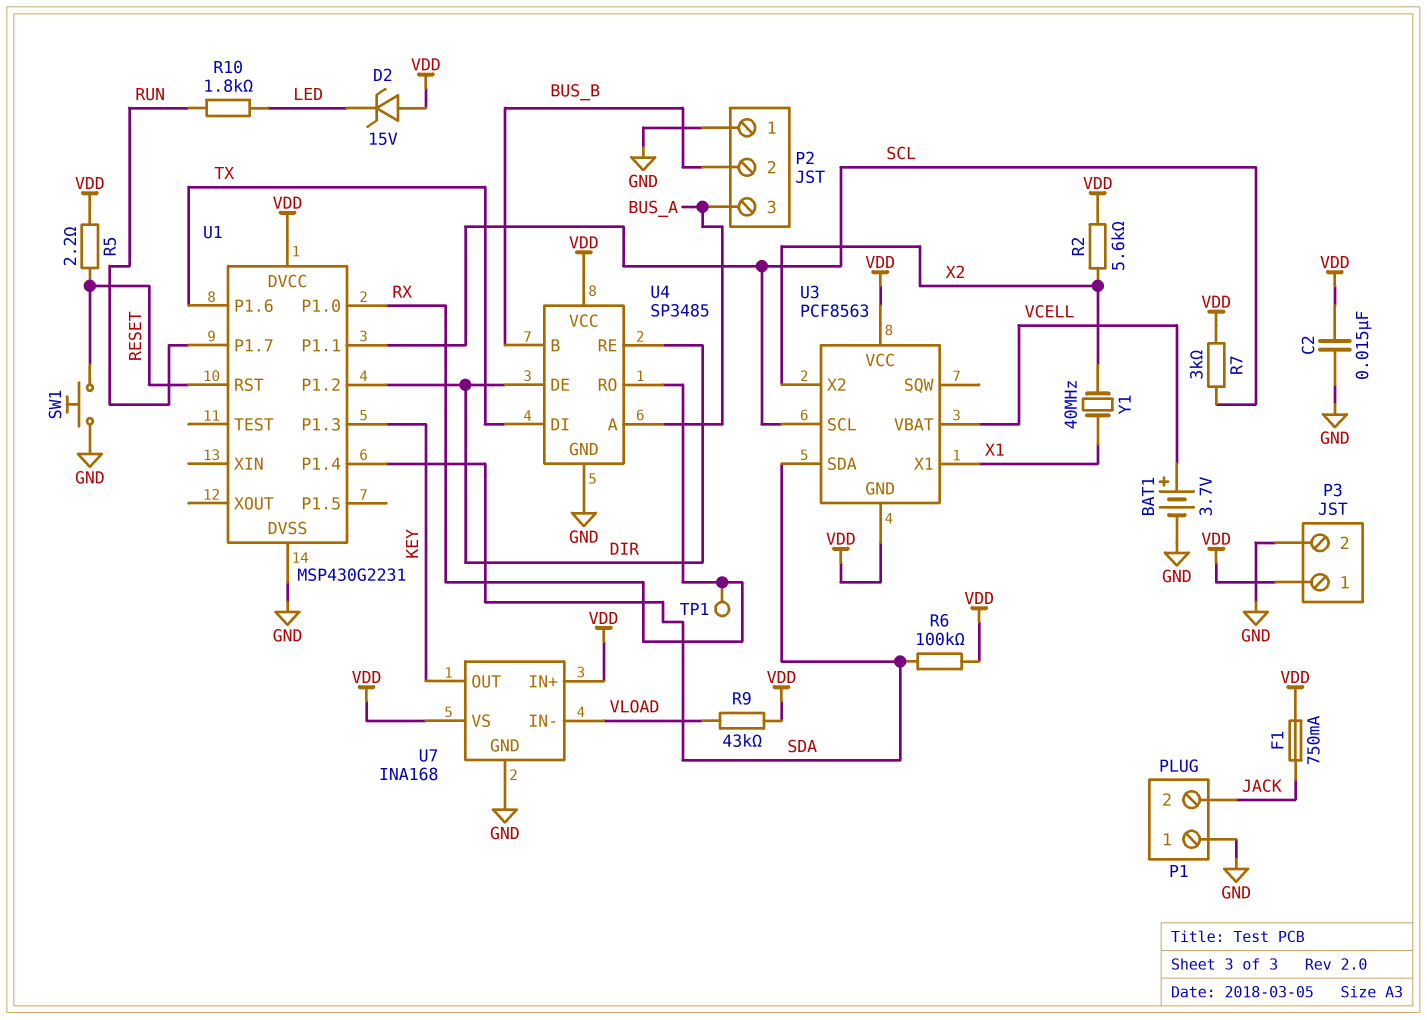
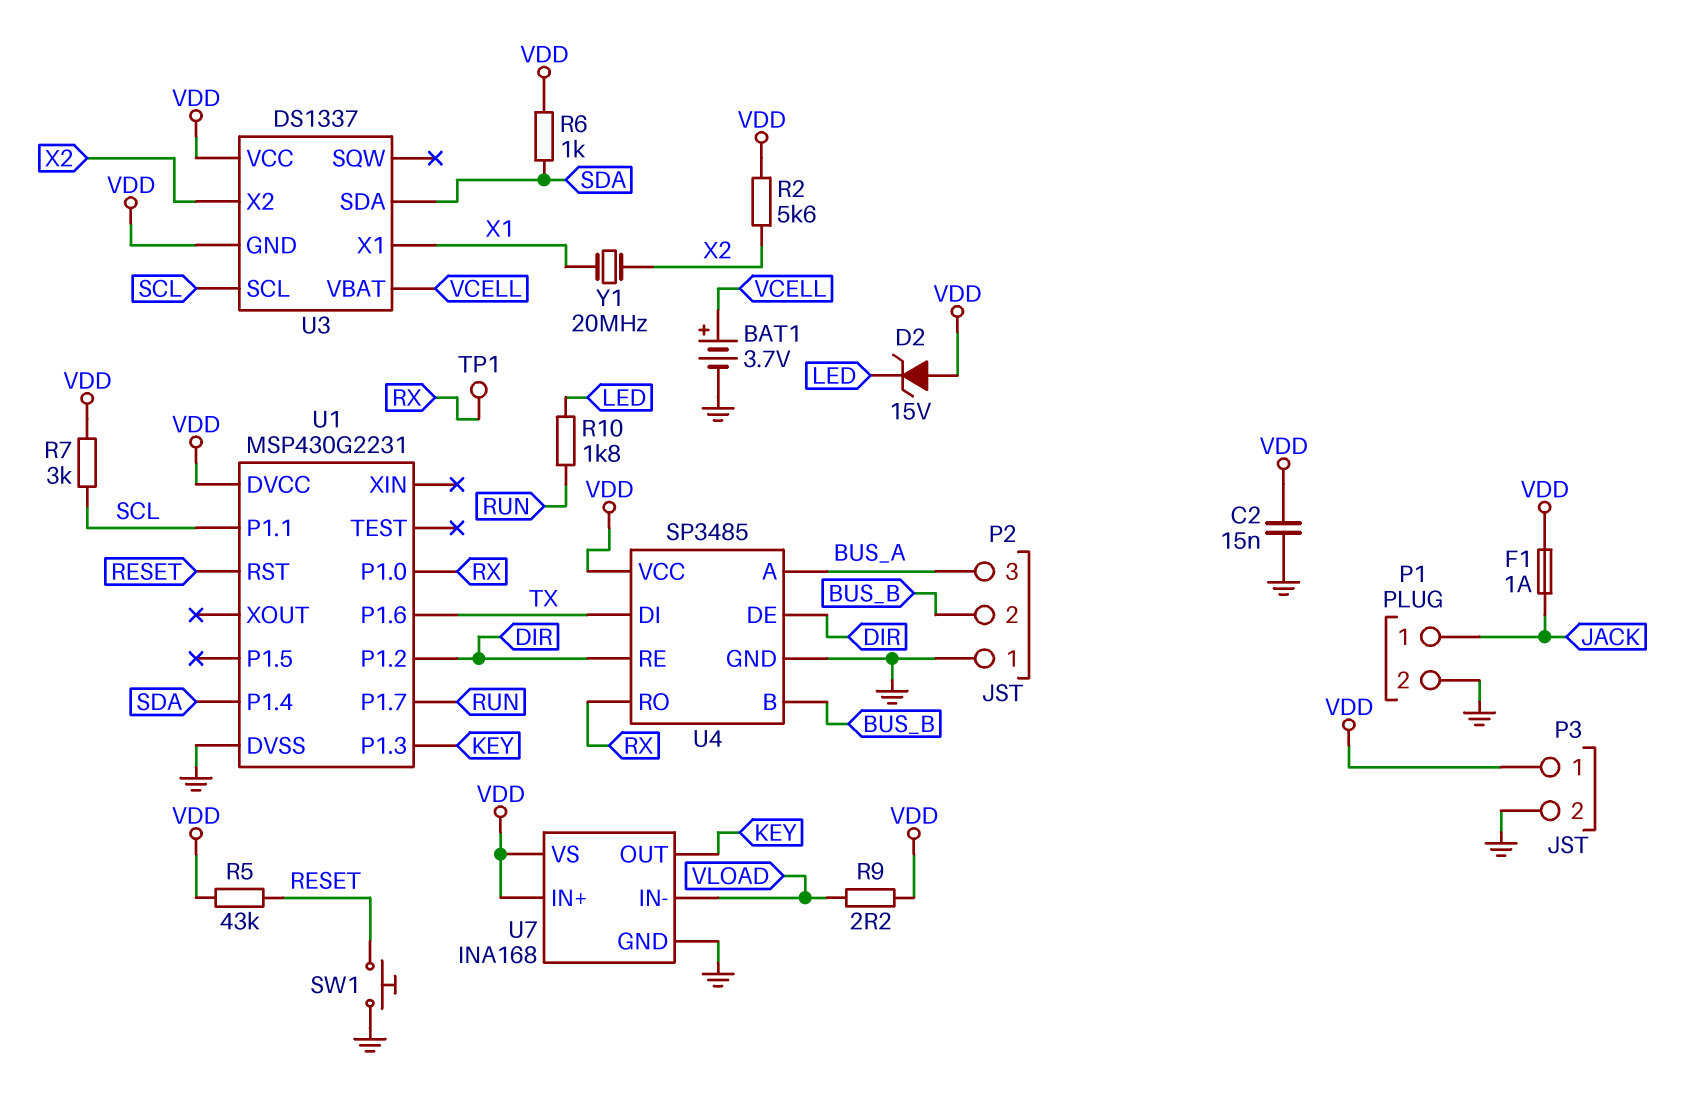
F1: 750mA (JACK, VDD) -> 1A (JACK, VDD)
P1 pin 1: GND -> JACK
P1 pin 2: JACK -> GND
R5: 2.2 (RESET, VDD) -> 43k (RESET, VDD)
R6: 100k (SDA, VDD) -> 1k (SDA, VDD)
R9: 43k (VDD, VLOAD) -> 2.2 (VDD, VLOAD)
U3: PCF8563 -> DS1337
Y1: 40MHz (X1, X2) -> 20MHz (X1, X2)

